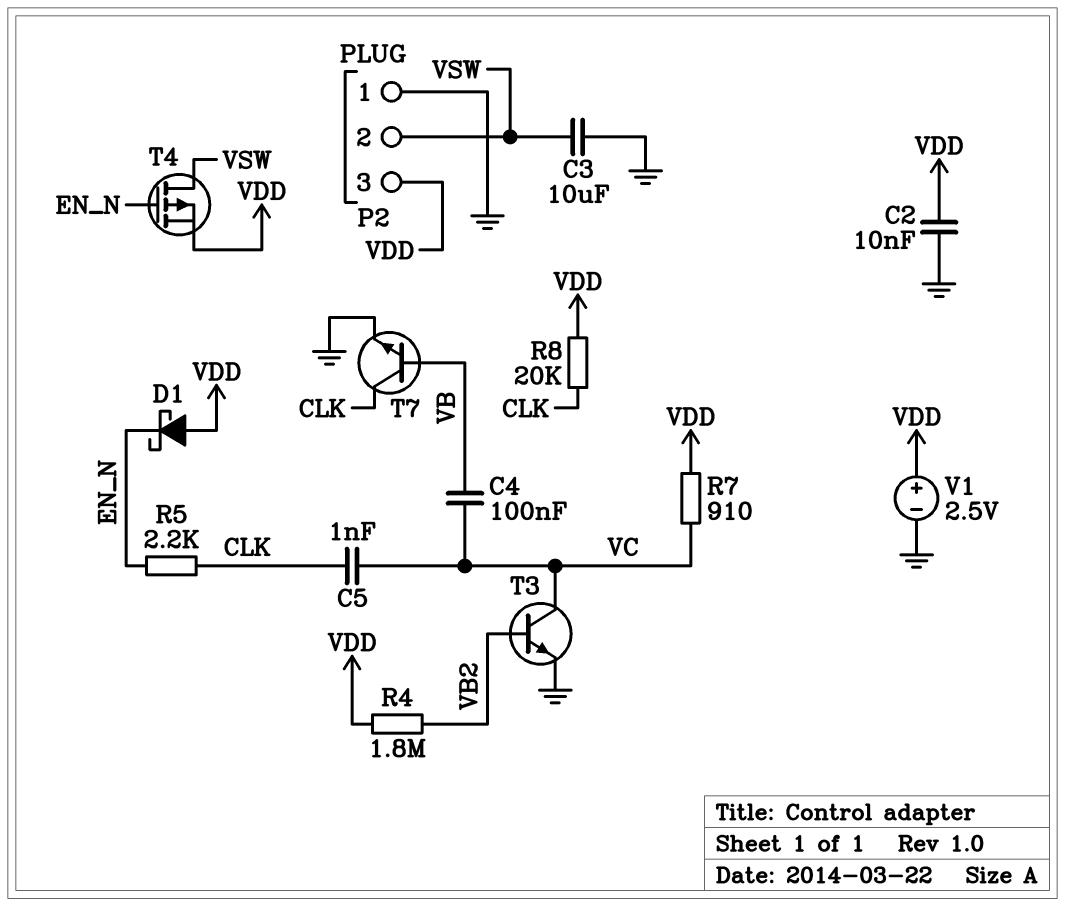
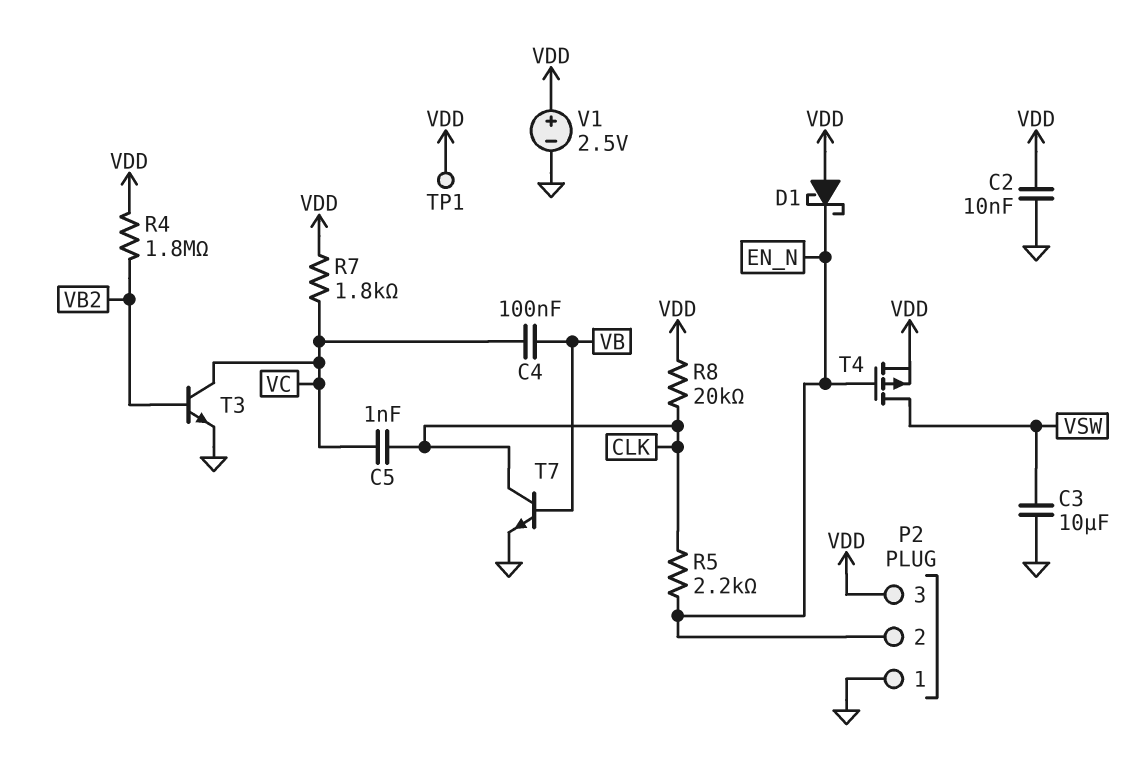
P2 pin 2: VSW -> EN_N
R7: 910 (VC, VDD) -> 1.8k (VC, VDD)
TP1: none -> test point (VDD)

